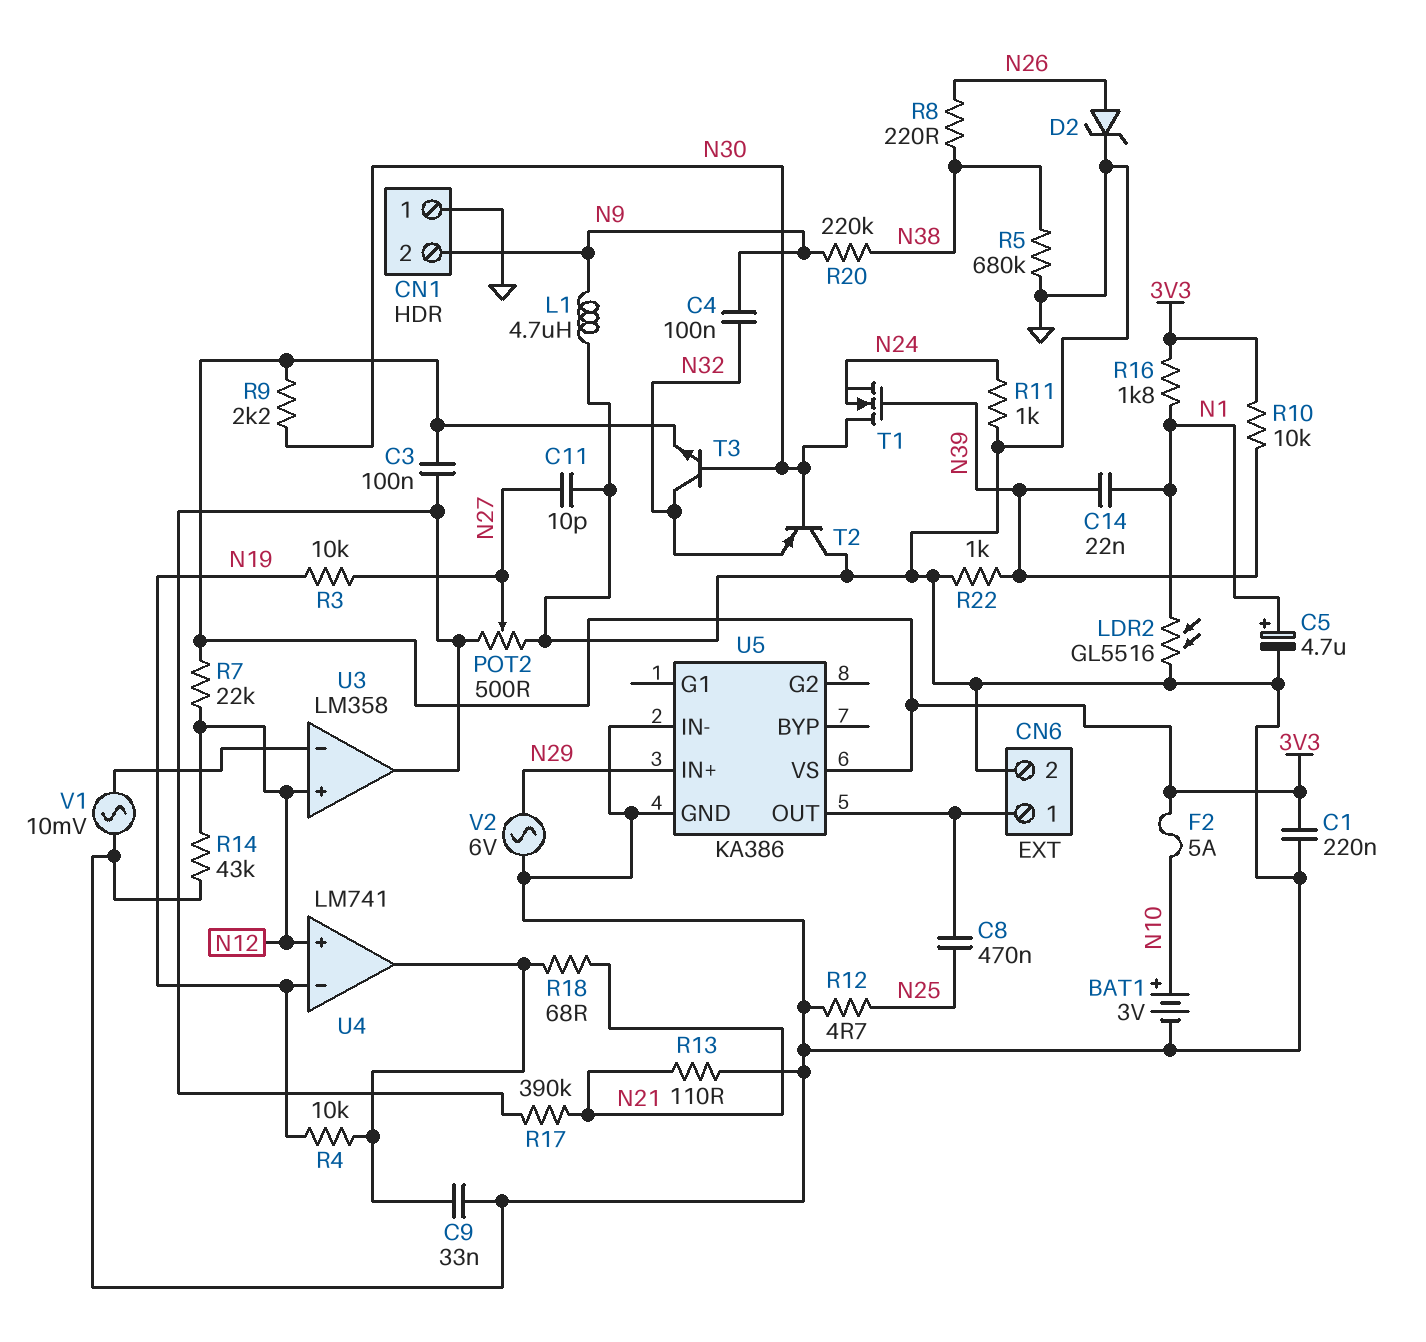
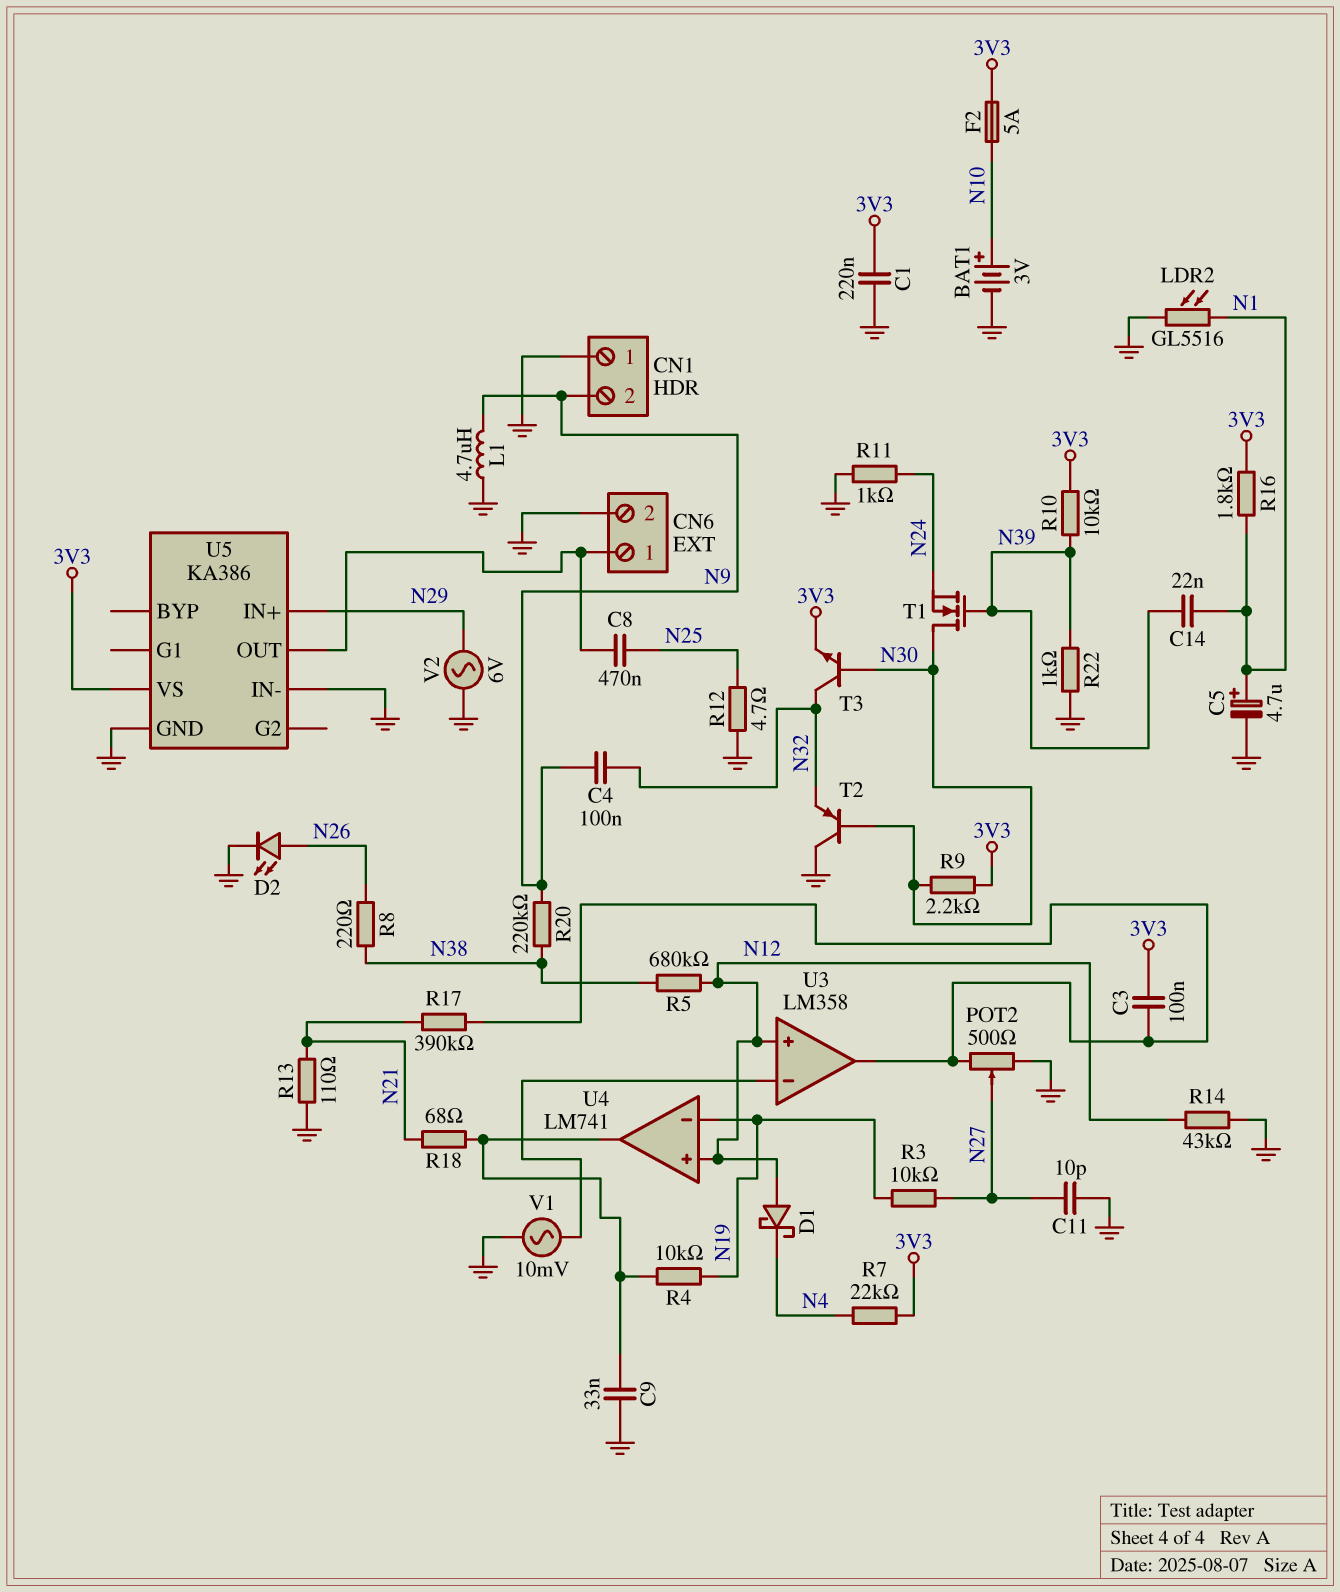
D1: none -> schottky (A N12, K N4)
D2: zener (A N26, K GND) -> LED (A N26, K GND)
R5: 680k (GND, N38) -> 680k (N12, N38)
R7: 22k (3V3, N12) -> 22k (3V3, N4)

